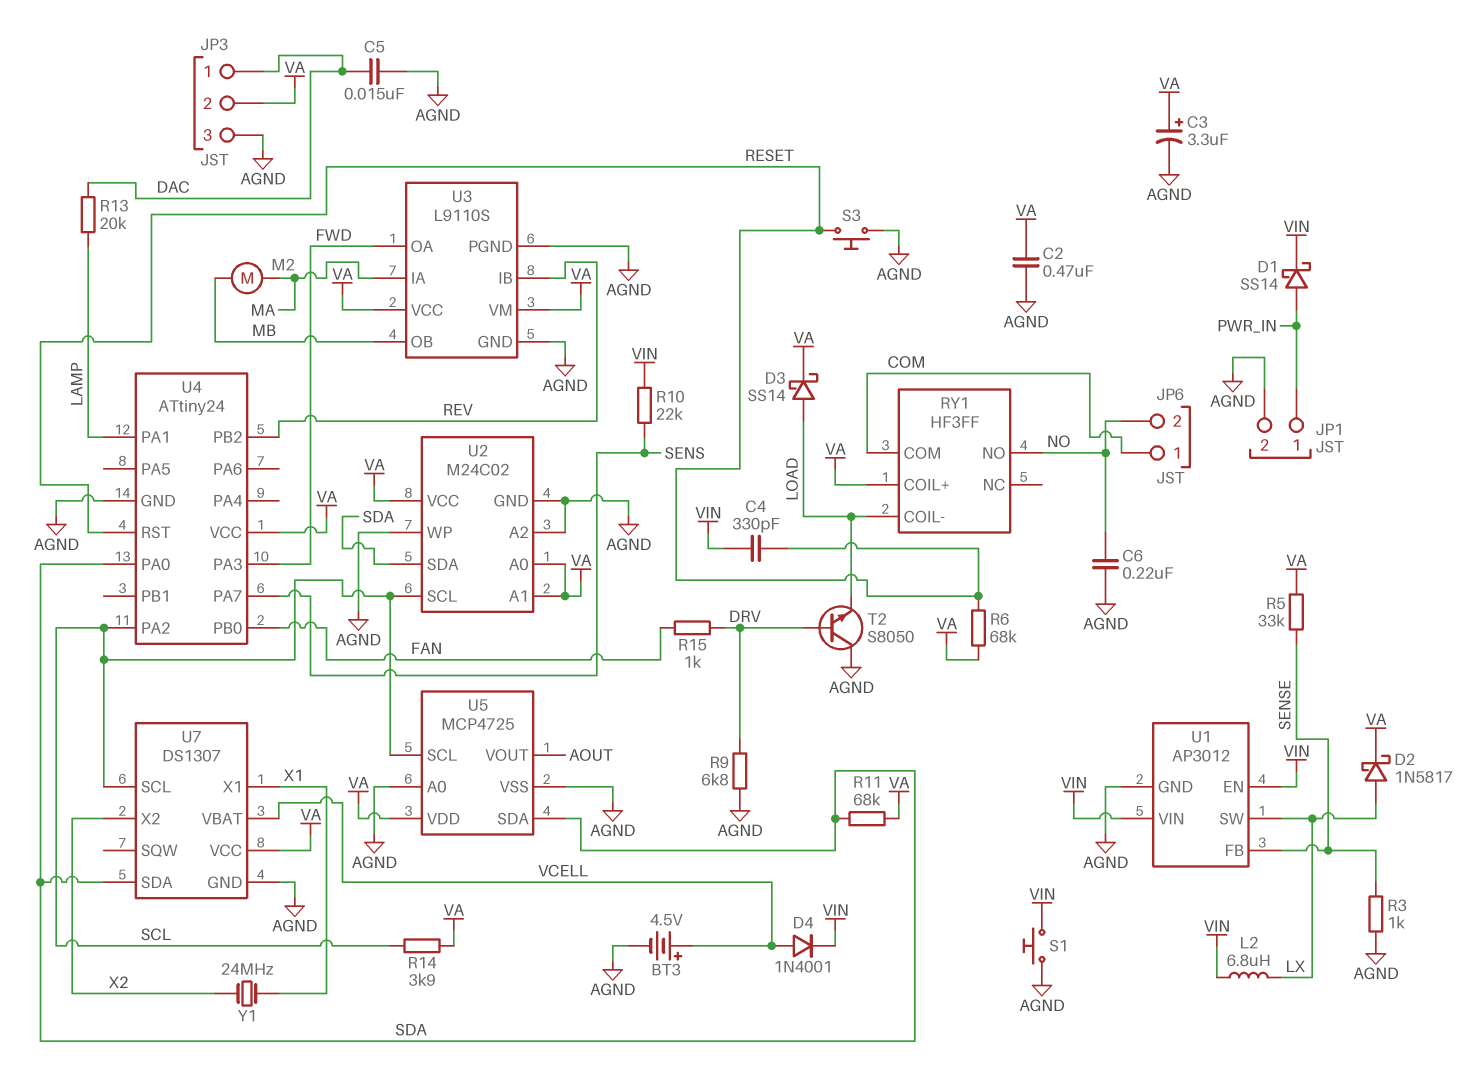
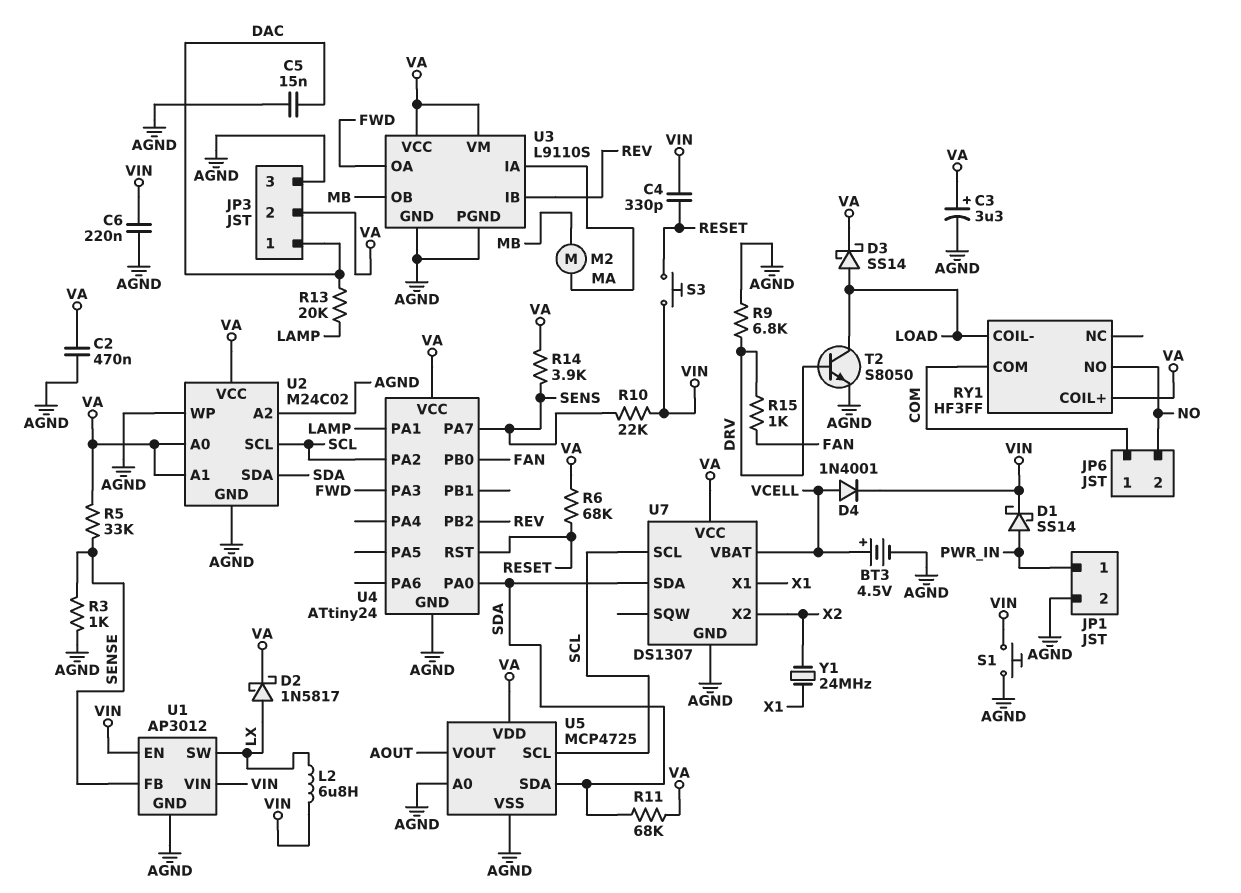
C6: 220nF (AGND, NO) -> 220nF (AGND, VIN)
R14: 3.9k (SCL, VA) -> 3.9k (SENS, VA)
S3: button (AGND, RESET) -> button (RESET, VIN)
T2: NPN S8050 (B DRV, C AGND, E LOAD) -> NPN S8050 (B DRV, C LOAD, E AGND)

